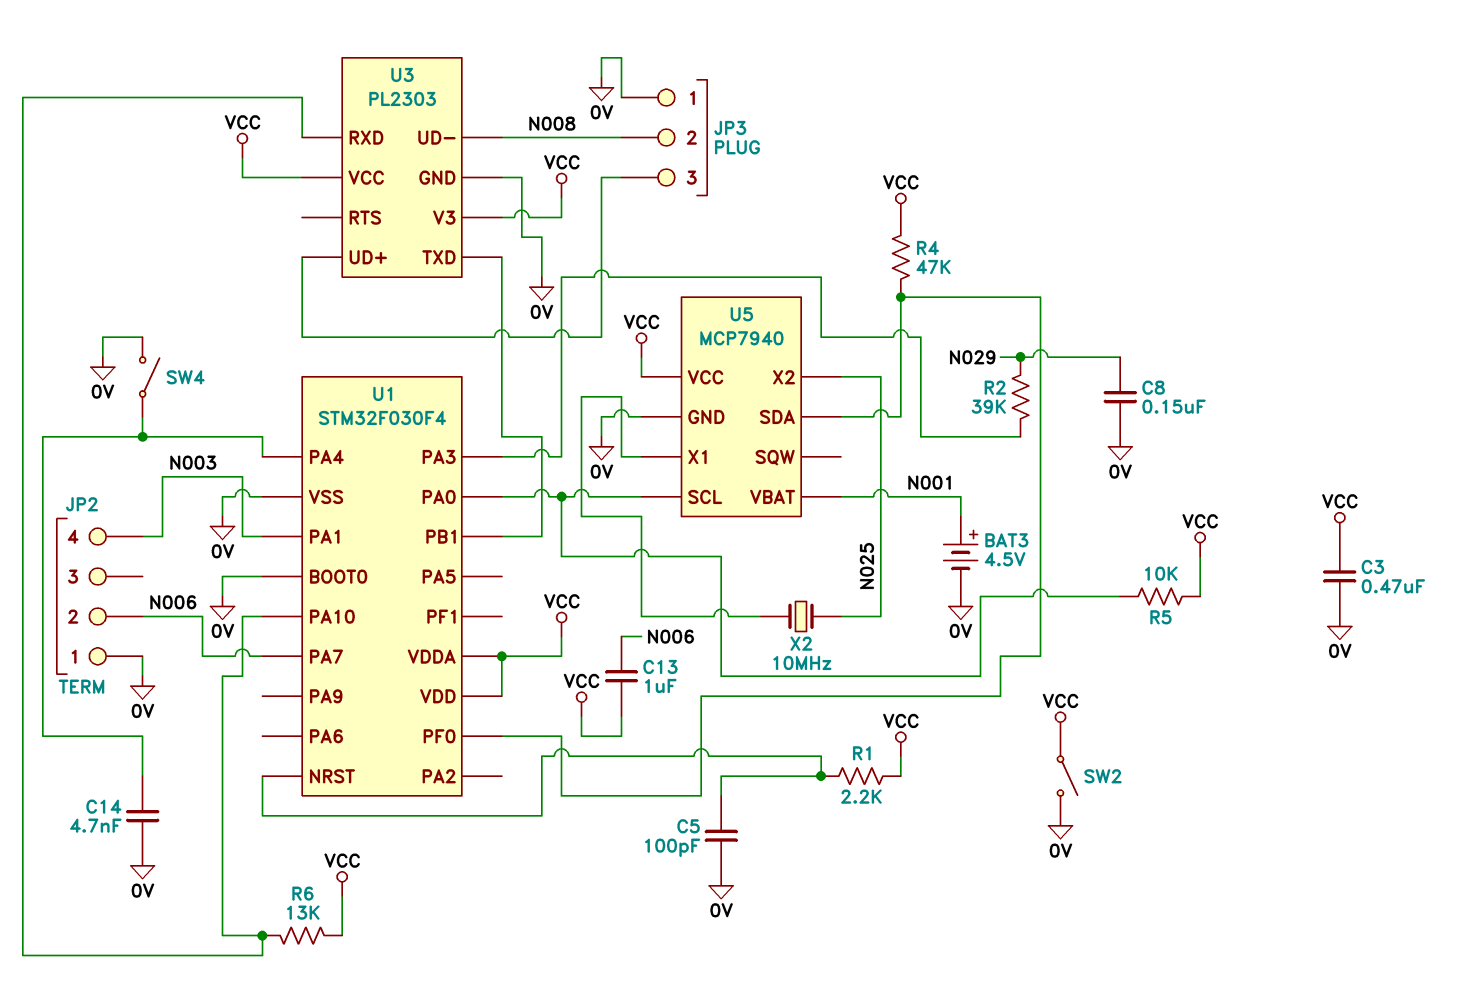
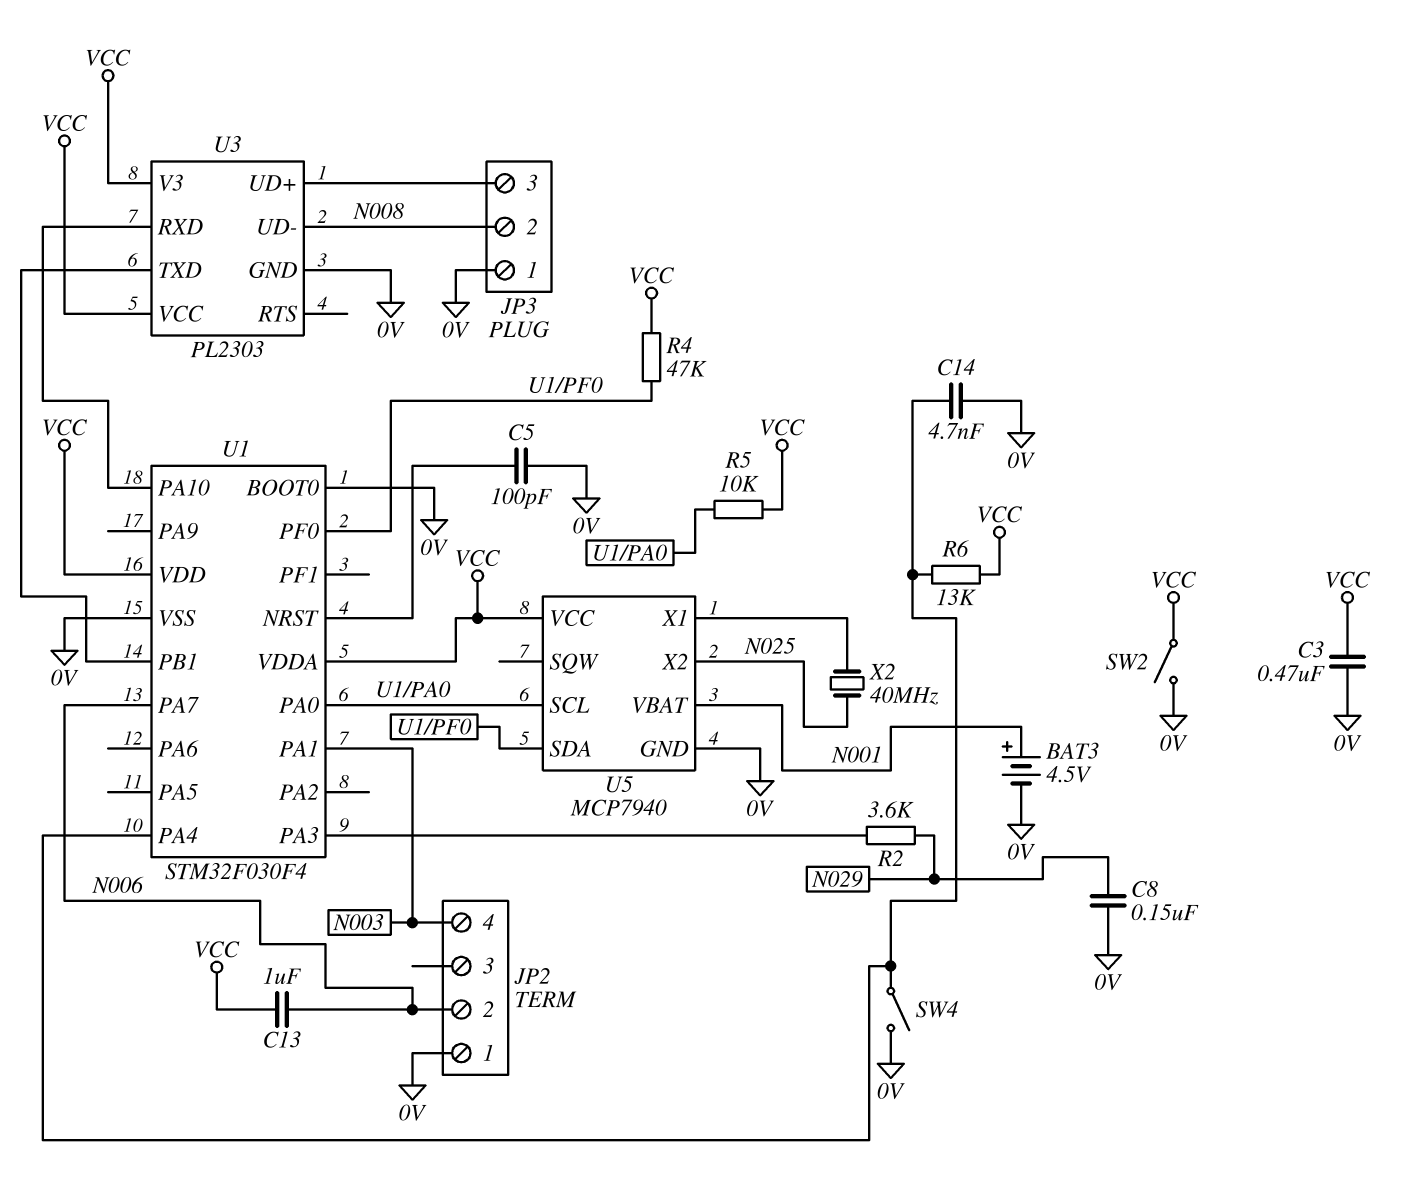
R1: 2.2k (U1/NRST, VCC) -> none
R2: 39k (N029, U1/PA3) -> 3.6k (N029, U1/PA3)
R6: 13k (U1/PA10, VCC) -> 13k (U1/PA4, VCC)
X2: 10MHz (N025, U5/X1) -> 40MHz (N025, U5/X1)

